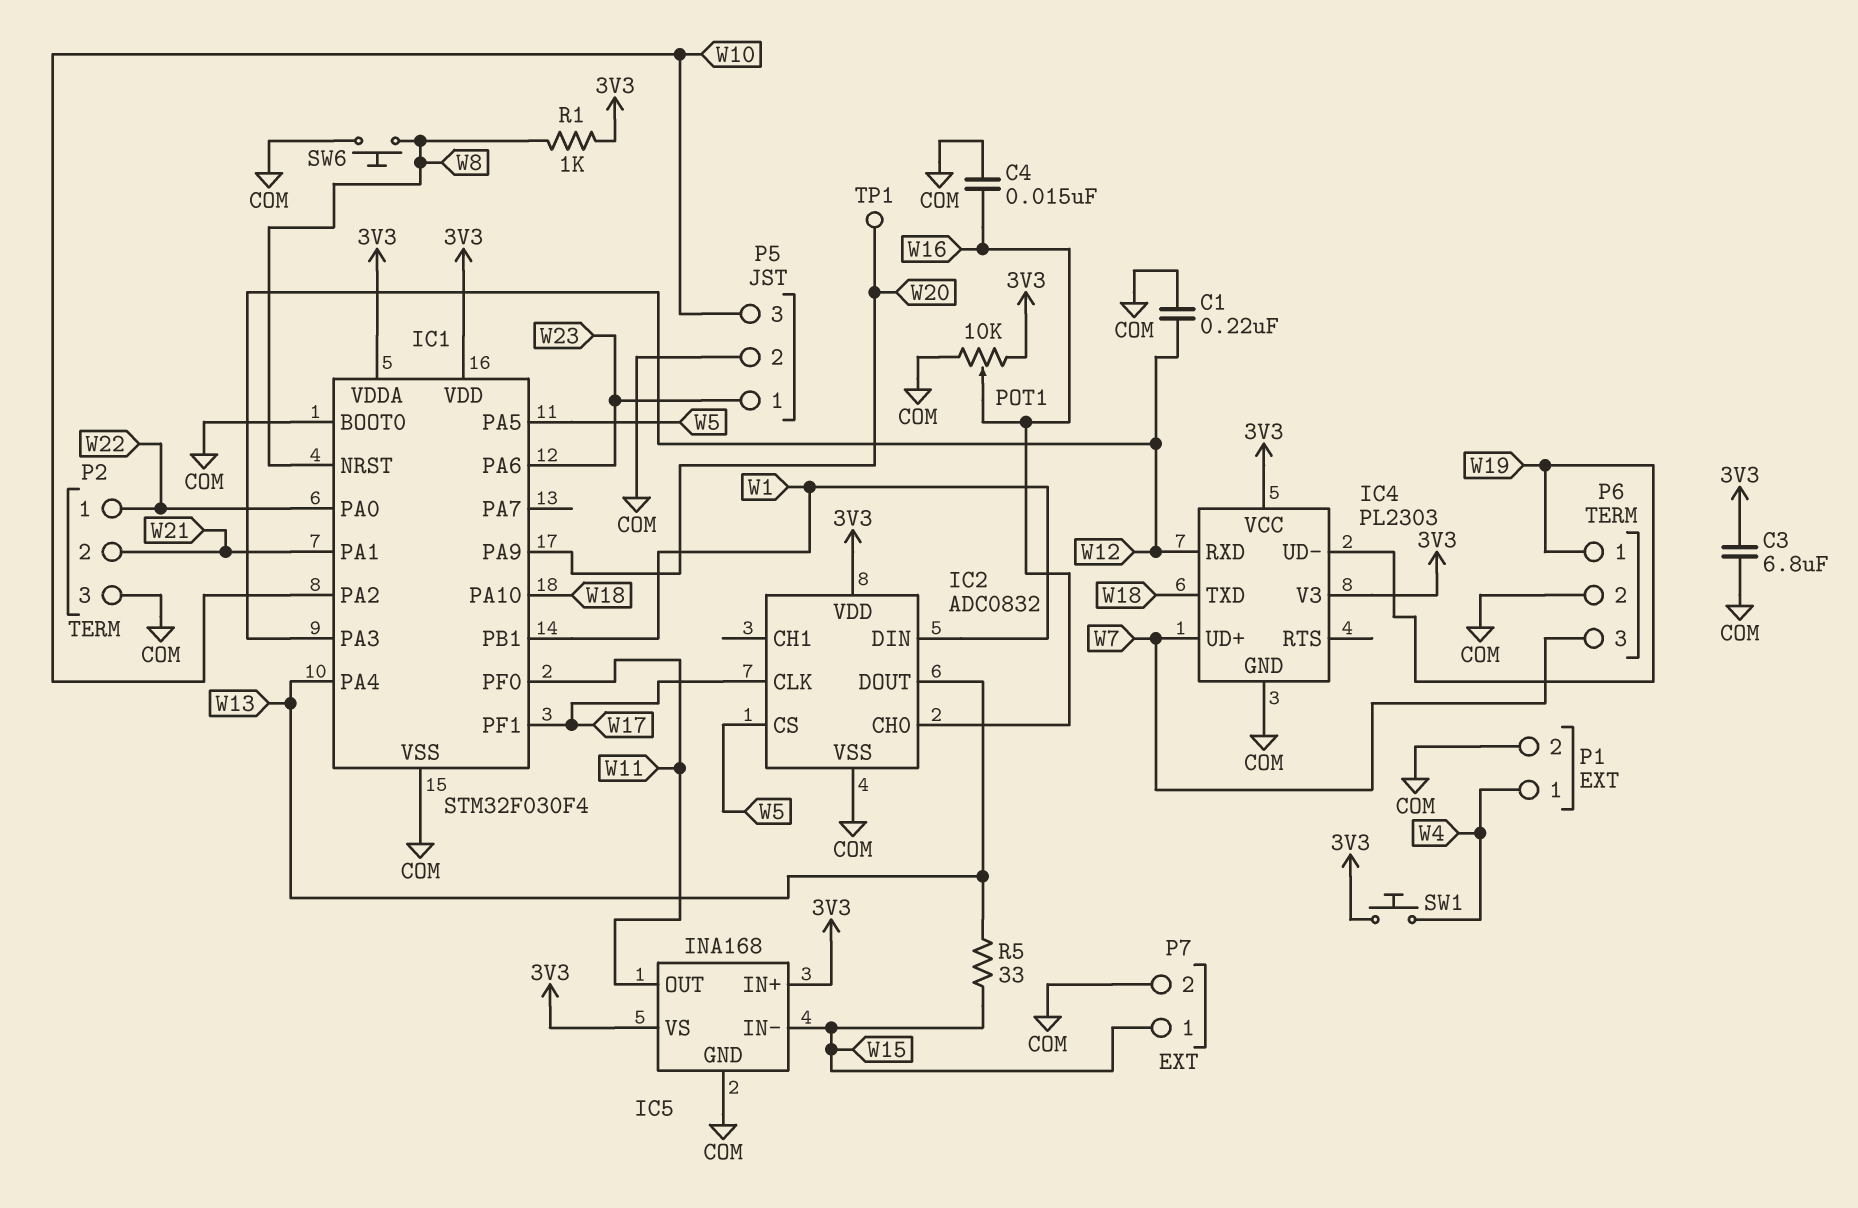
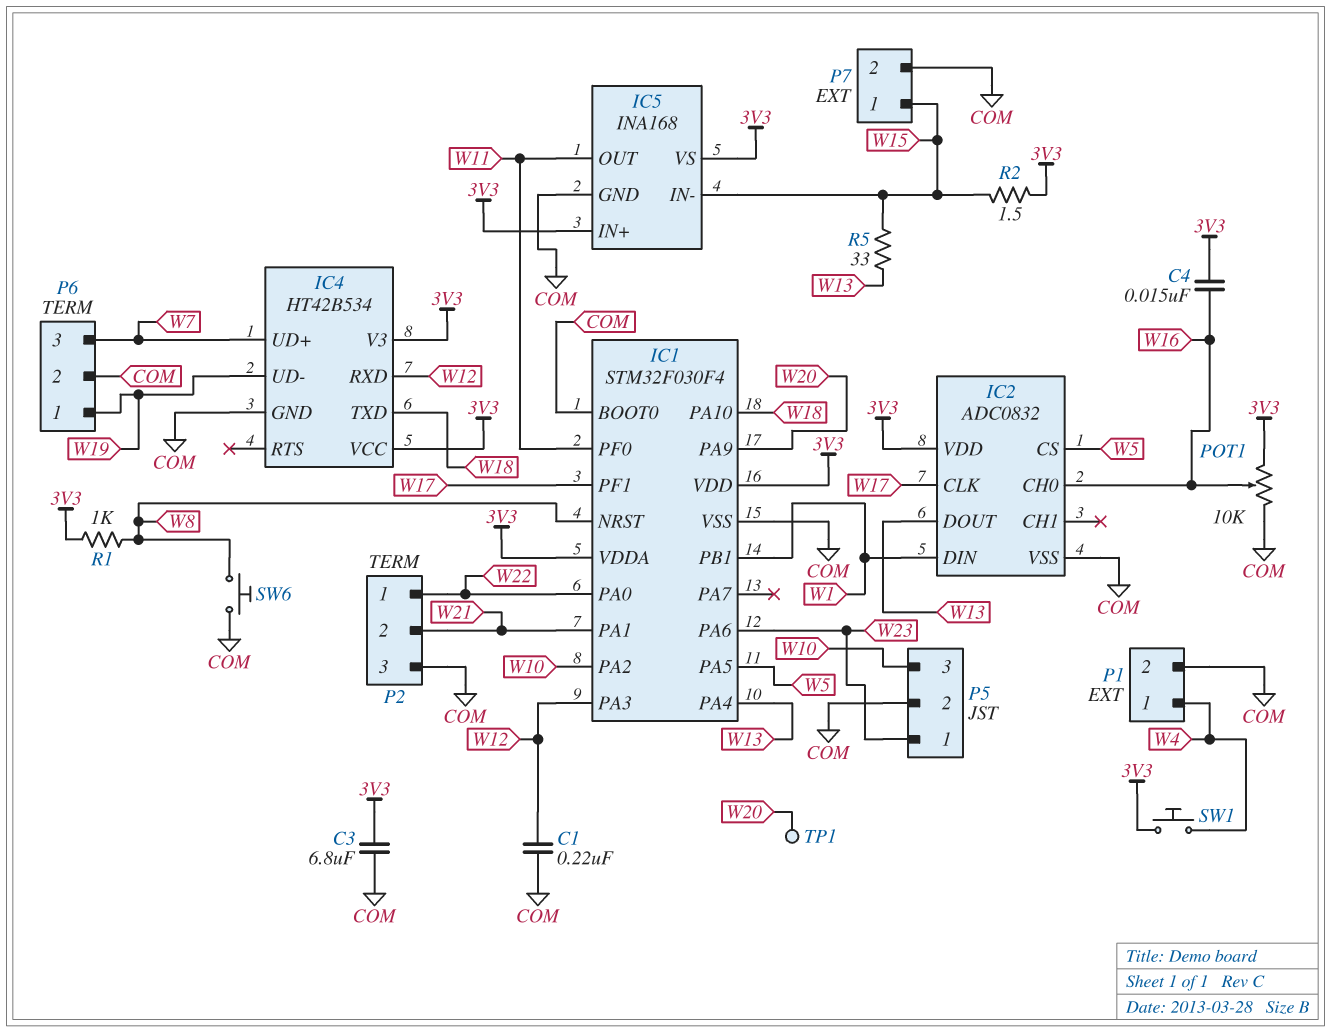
C4: 15nF (COM, W16) -> 15nF (3V3, W16)
IC4: PL2303 -> HT42B534
R2: none -> 1.5 (3V3, W15)

